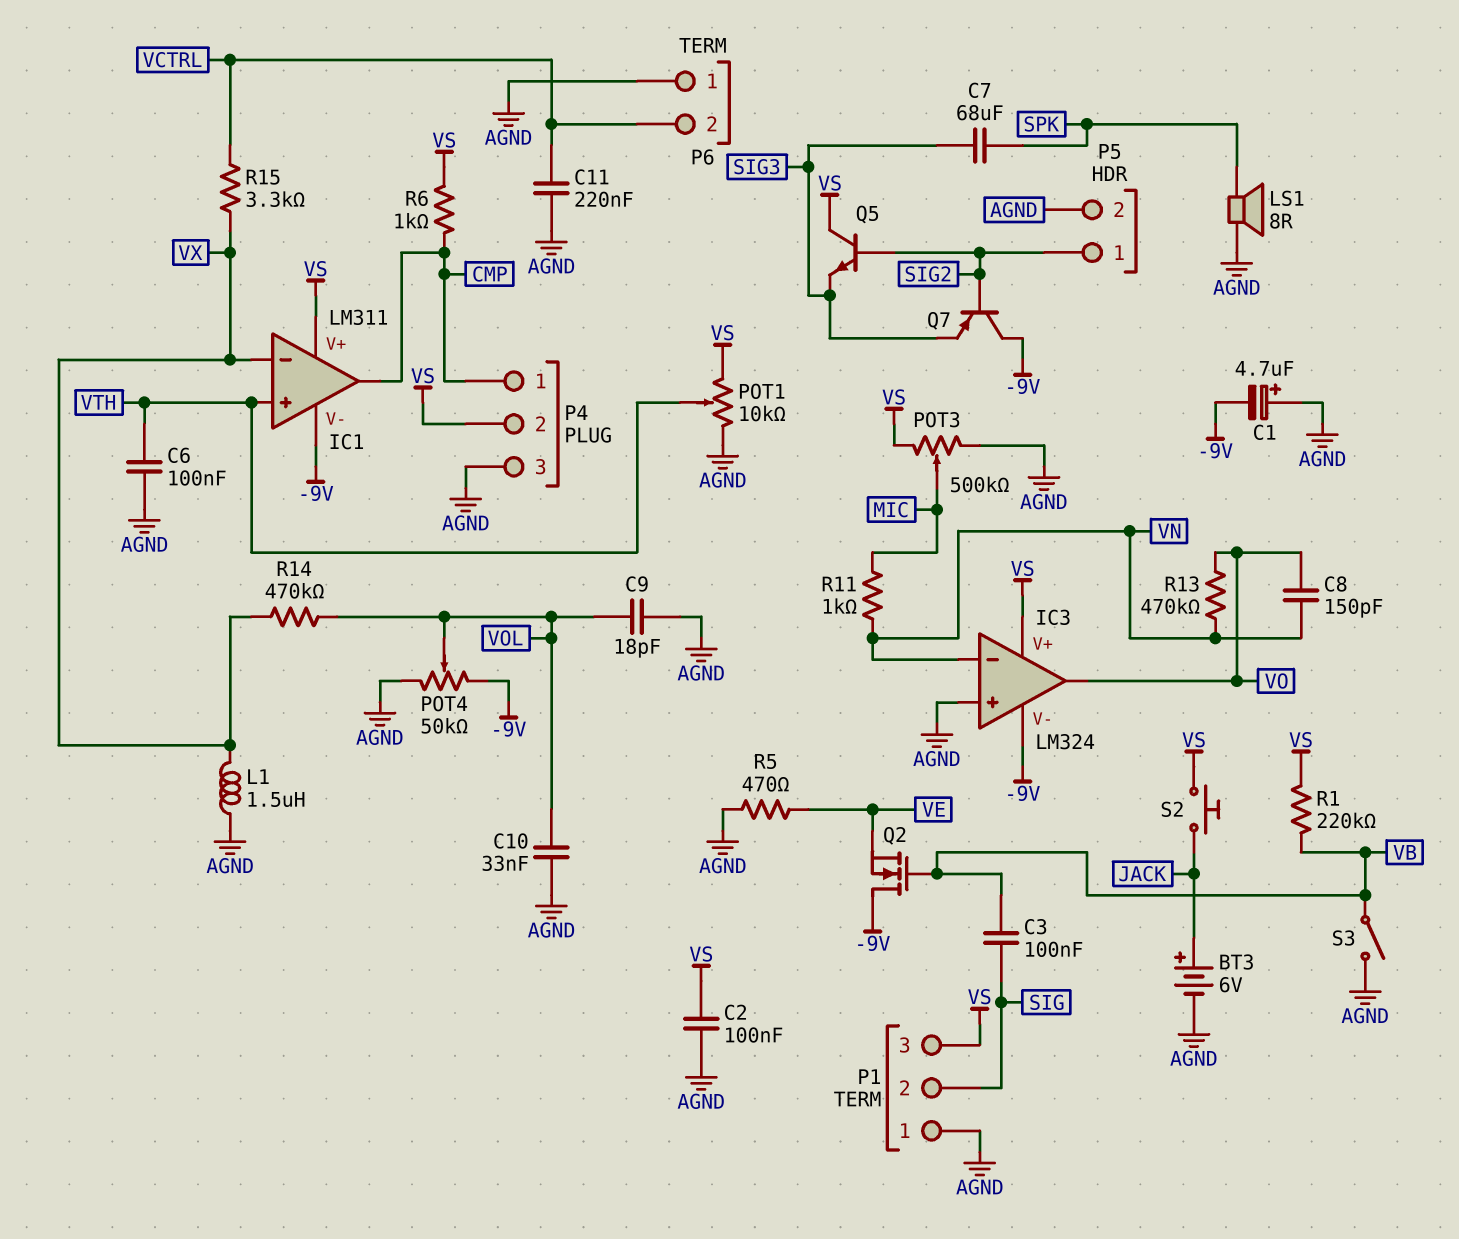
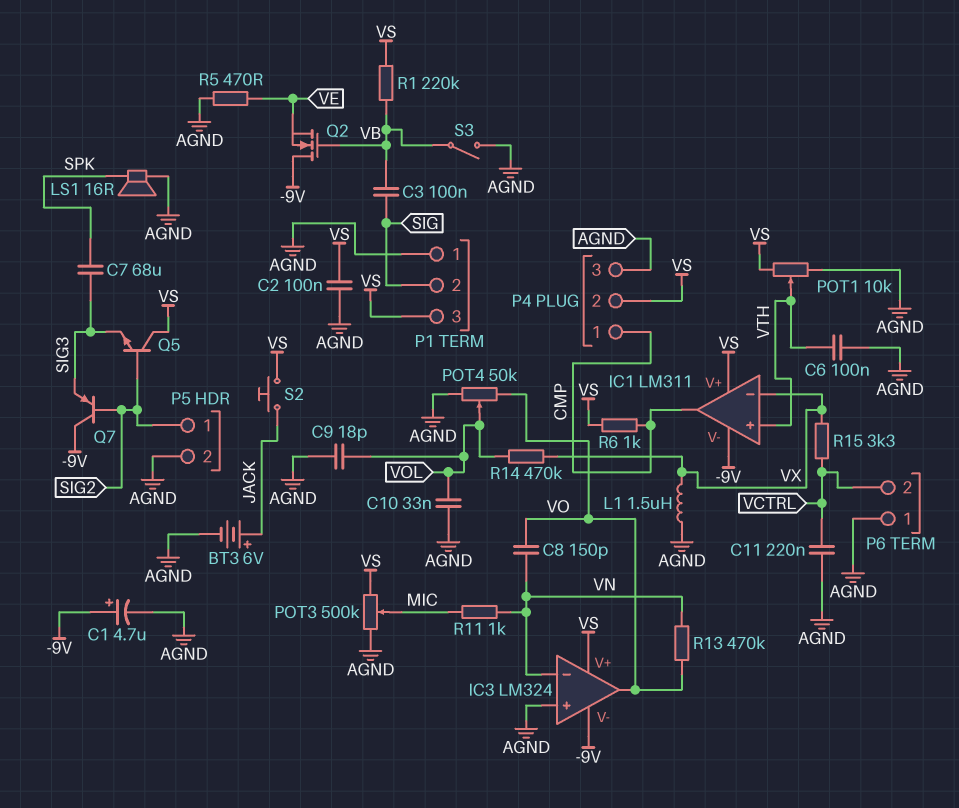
C1: 4.7uF (plus AGND, minus -9V) -> 4.7uF (plus -9V, minus AGND)
LS1: speaker 8R (AGND, SPK) -> speaker 16R (AGND, SPK)
POT4: 50k (-9V, AGND, wiper VOL) -> 50k (AGND, VO, wiper VOL)

